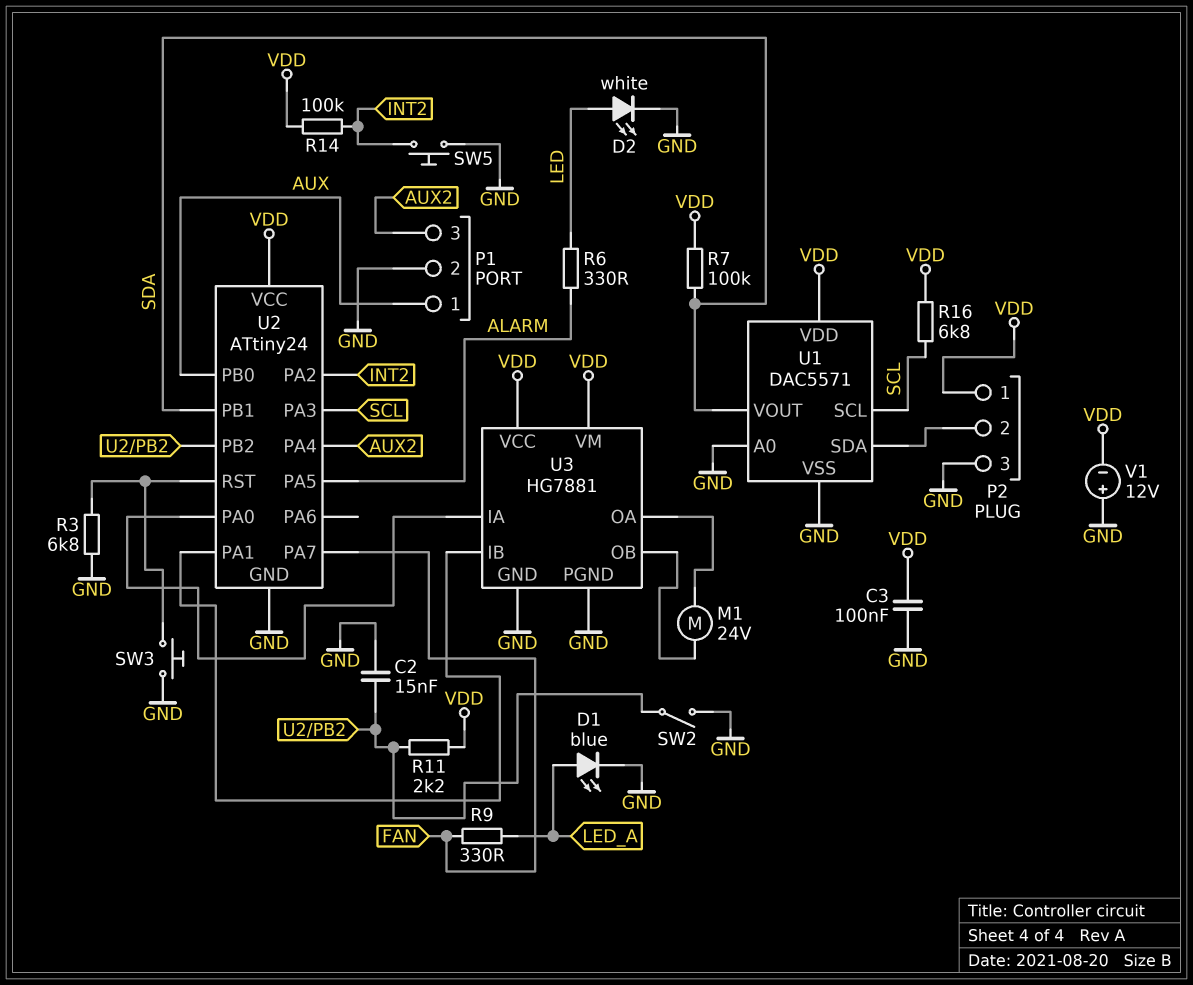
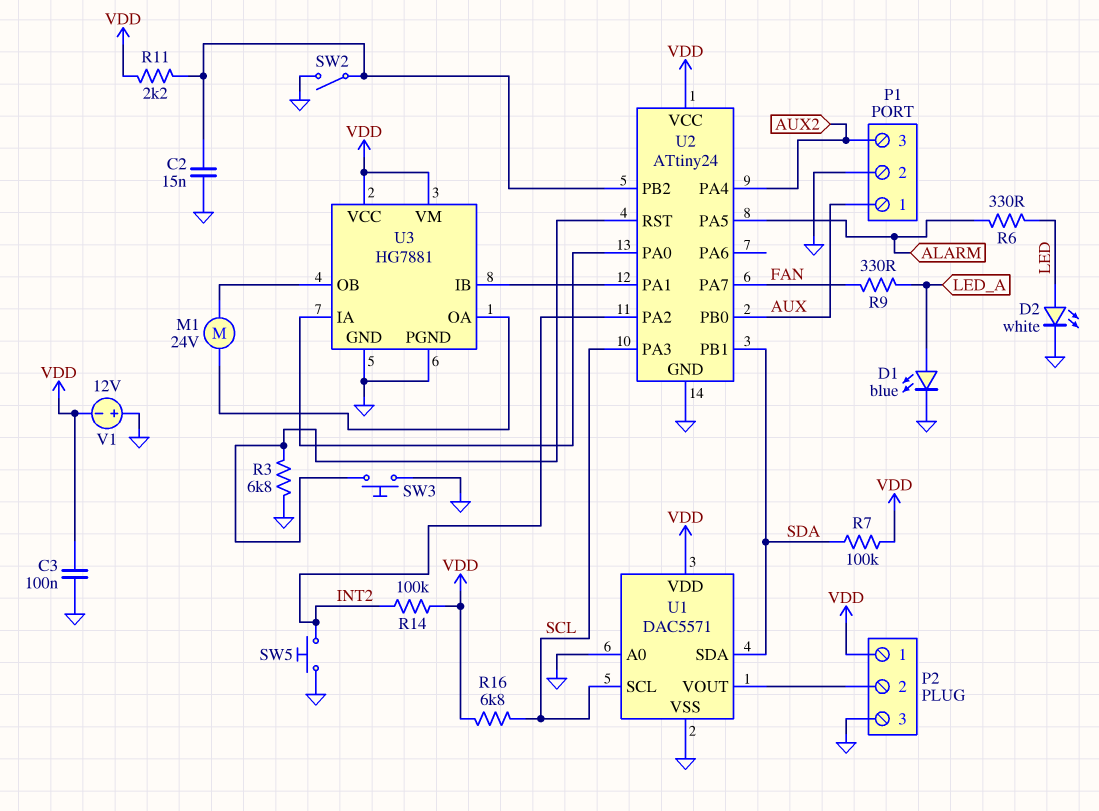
U1 pin SDA: P2/2 -> SDA
U1 pin VOUT: SDA -> P2/2

